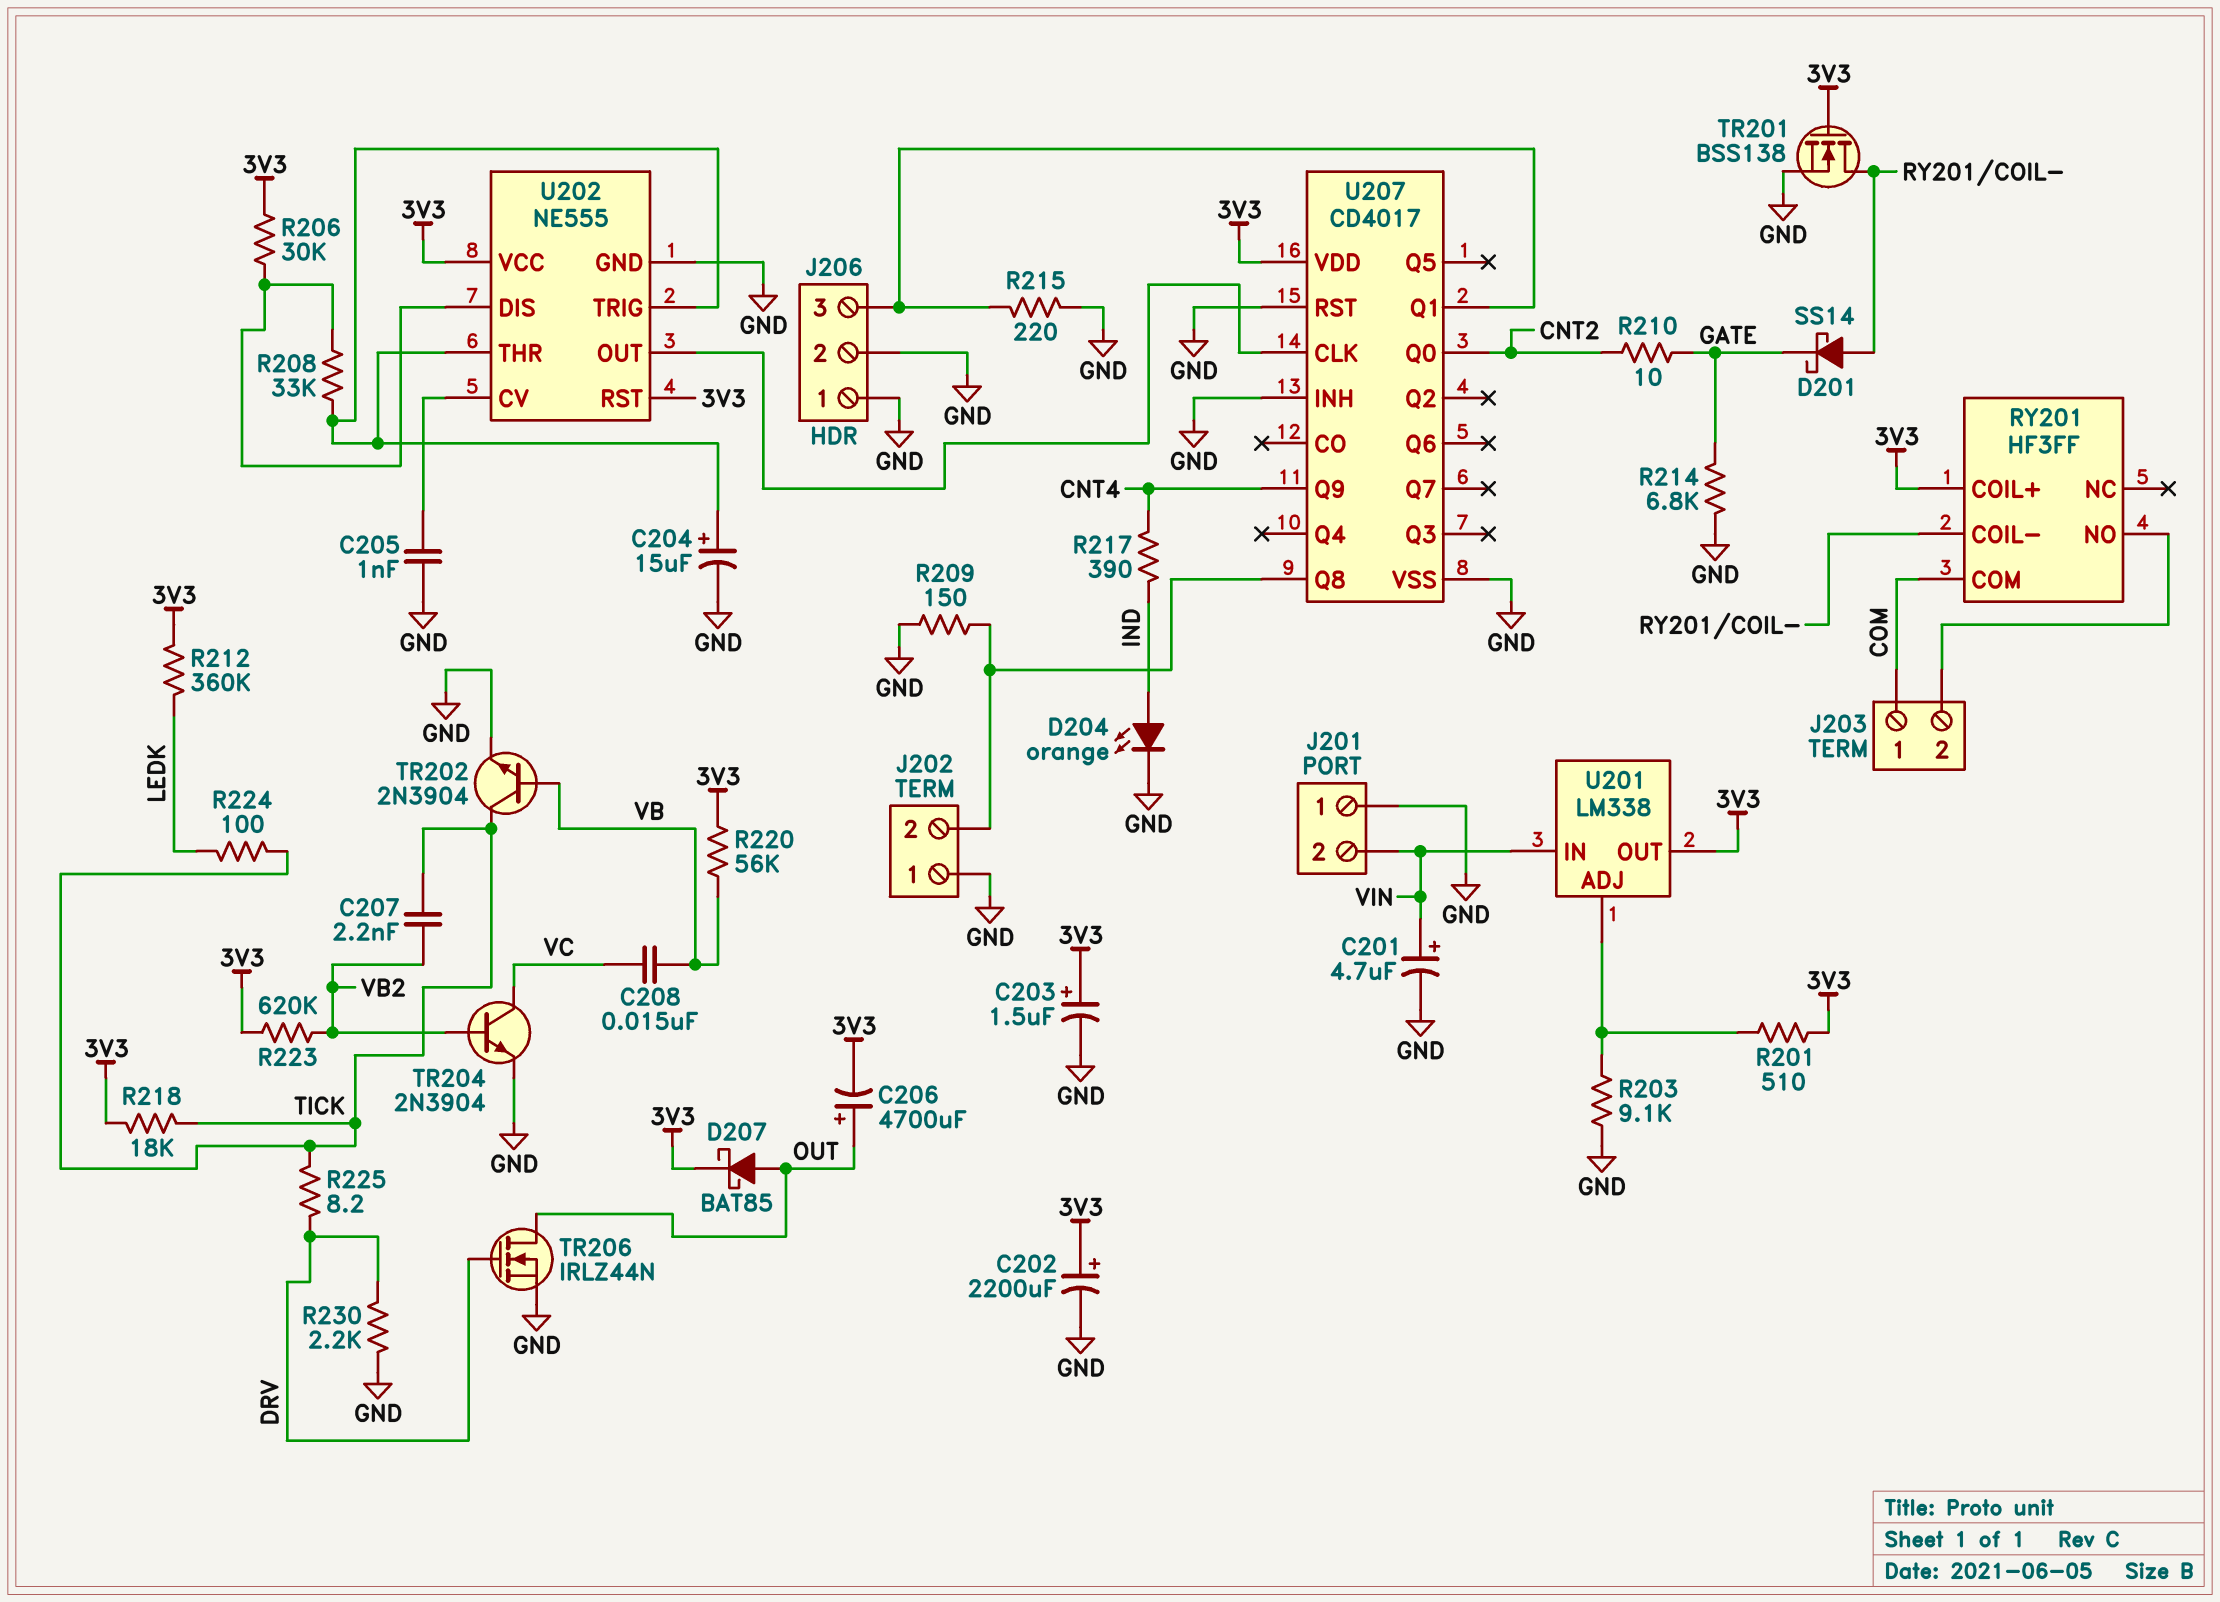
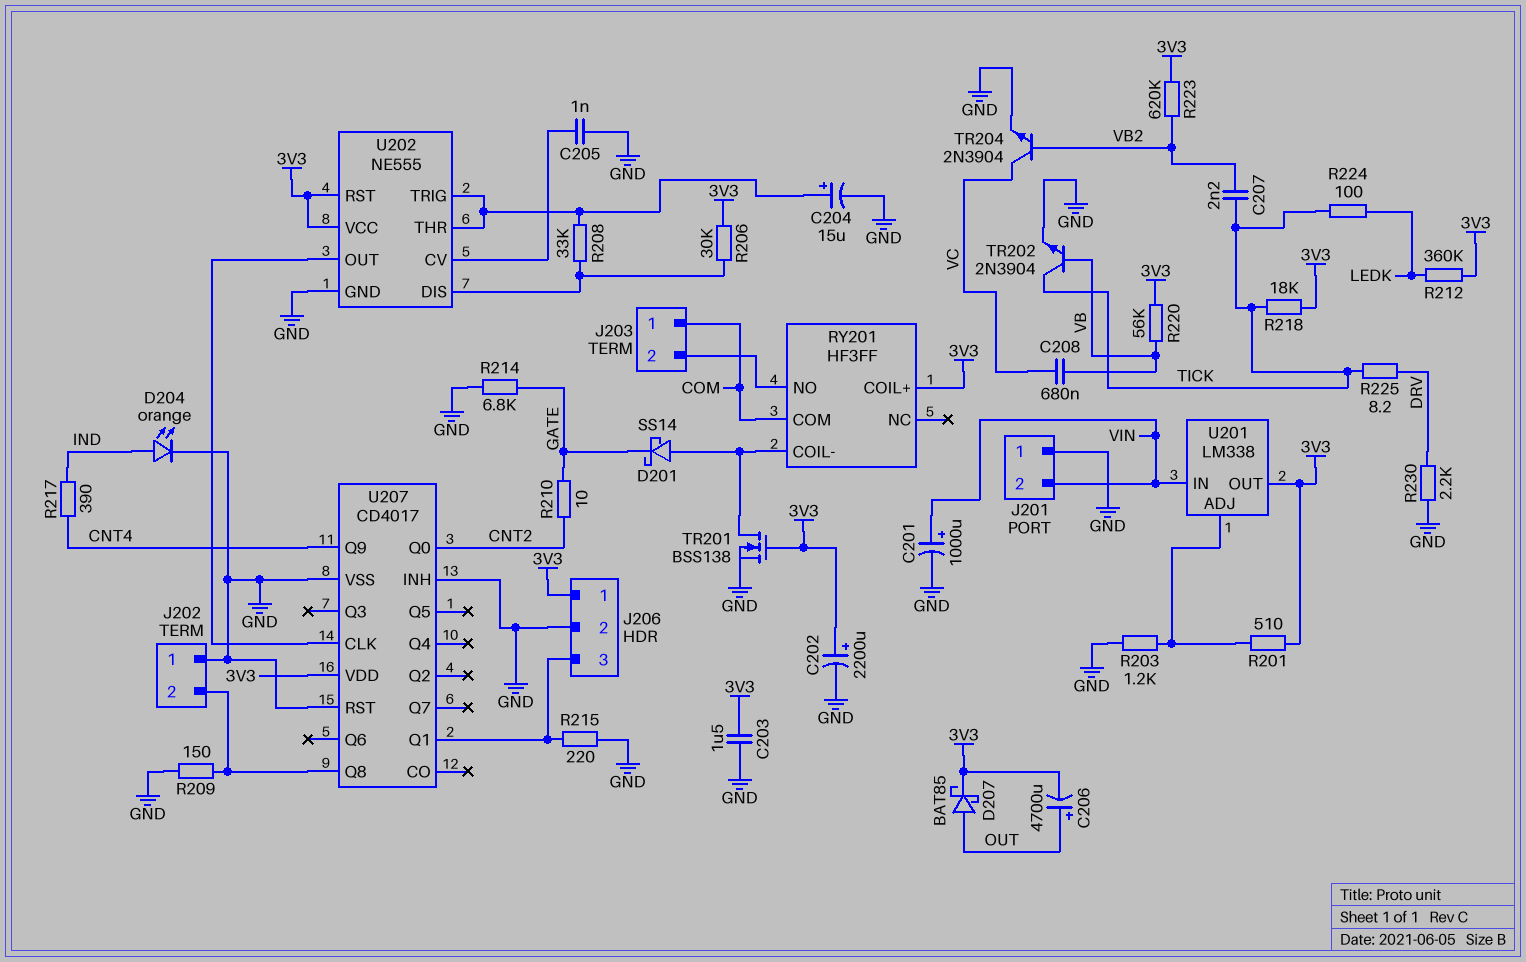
C201: 4.7uF (plus VIN, minus GND) -> 1000uF (plus VIN, minus GND)
C203: 1.5uF (plus 3V3, minus GND) -> 1.5uF (3V3, GND)
C208: 15nF (VB, VC) -> 680nF (VB, VC)
J206 pin 1: GND -> 3V3
R203: 9.1k (GND, U201/ADJ) -> 1.2k (GND, U201/ADJ)
TR206: NMOS IRLZ44N (G DRV, D OUT, S GND) -> none

